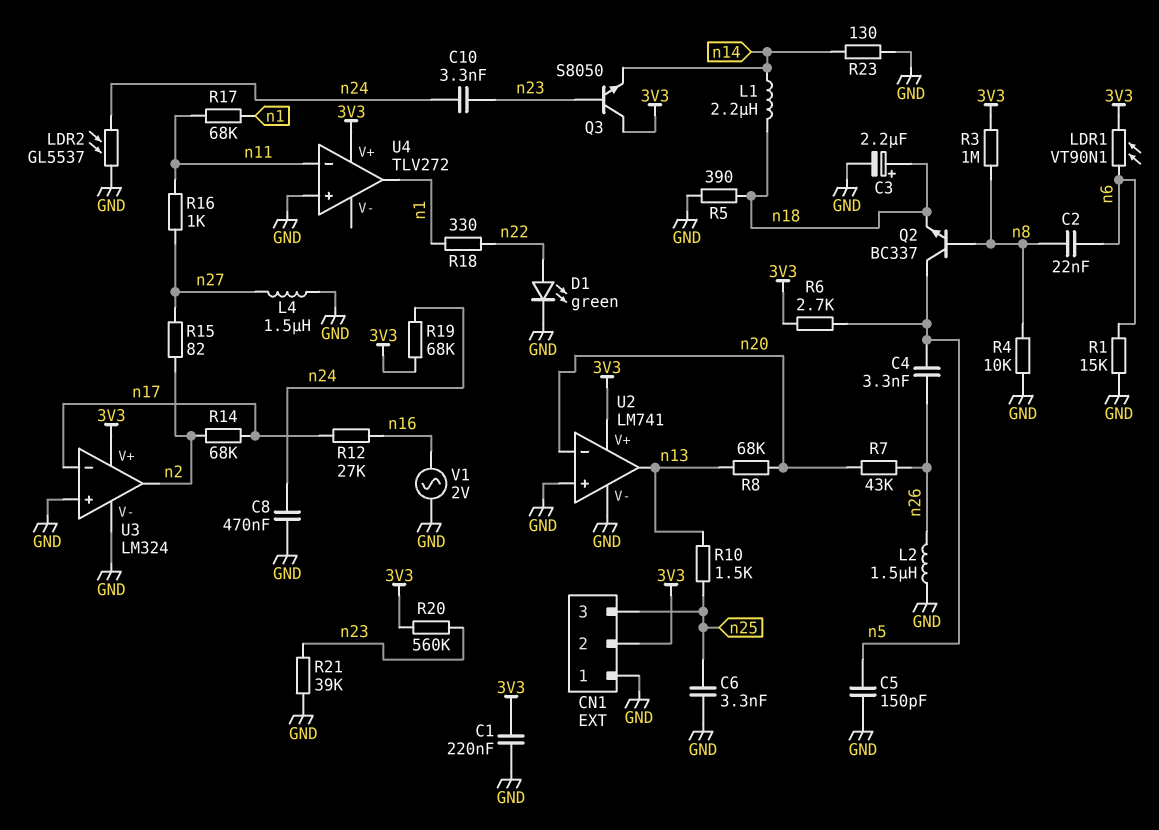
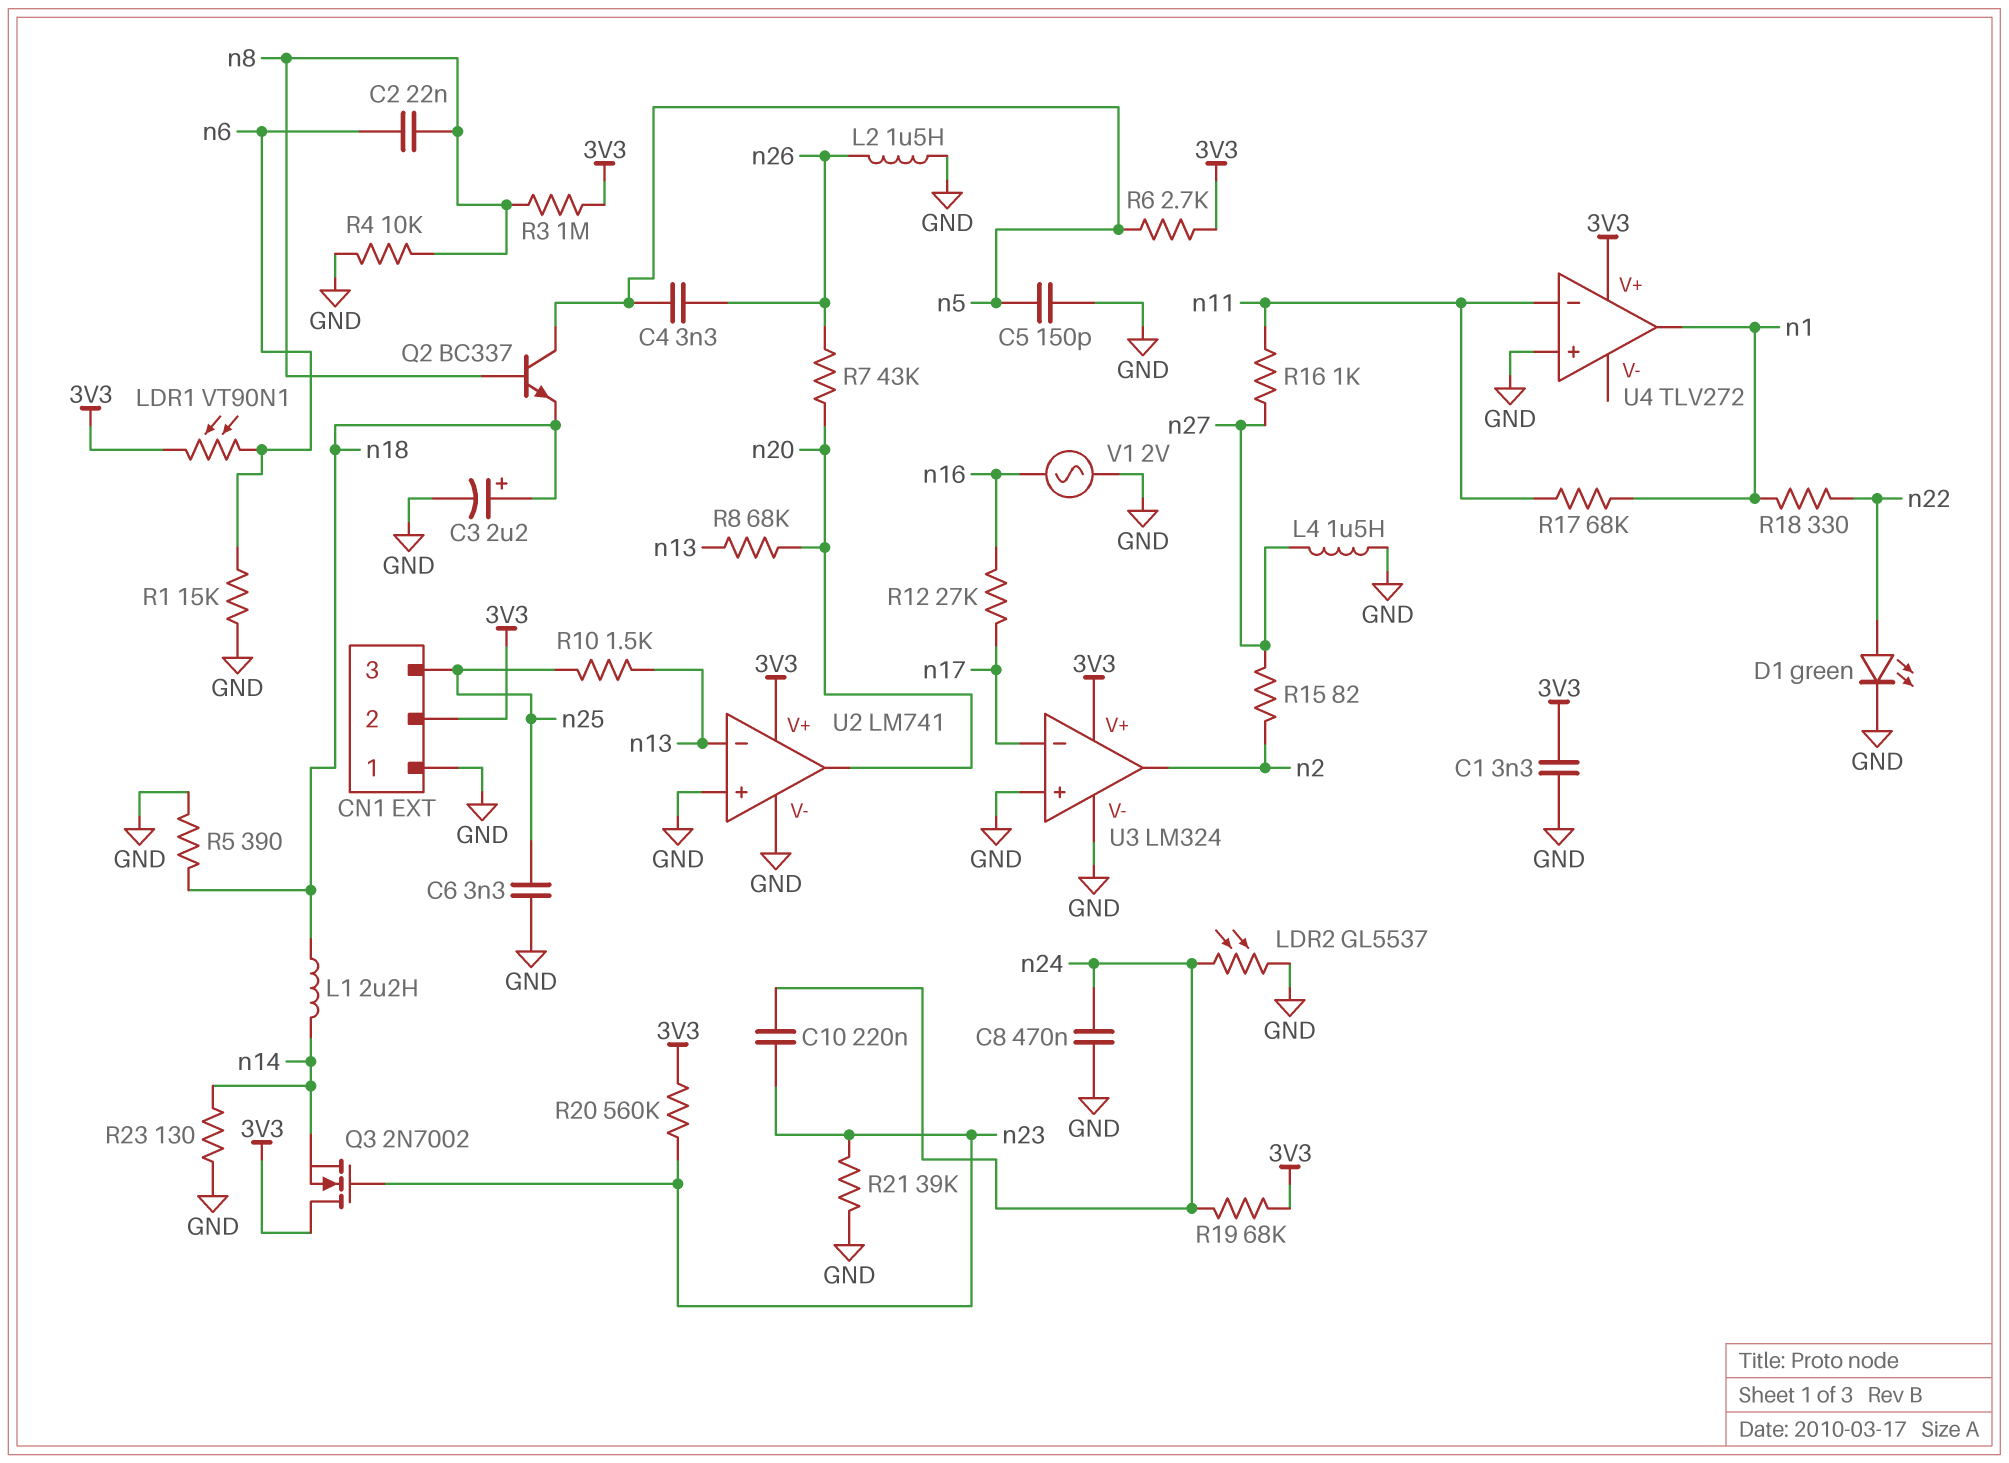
C1: 220nF (3V3, GND) -> 3.3nF (3V3, GND)
C10: 3.3nF (n23, n24) -> 220nF (n23, n24)
Q3: NPN S8050 (B n23, C 3V3, E n14) -> NMOS 2N7002 (G n23, D 3V3, S n14)
R14: 68k (n2, n17) -> none
U2 pin in-: n20 -> n13
U2 pin out: n13 -> n20

